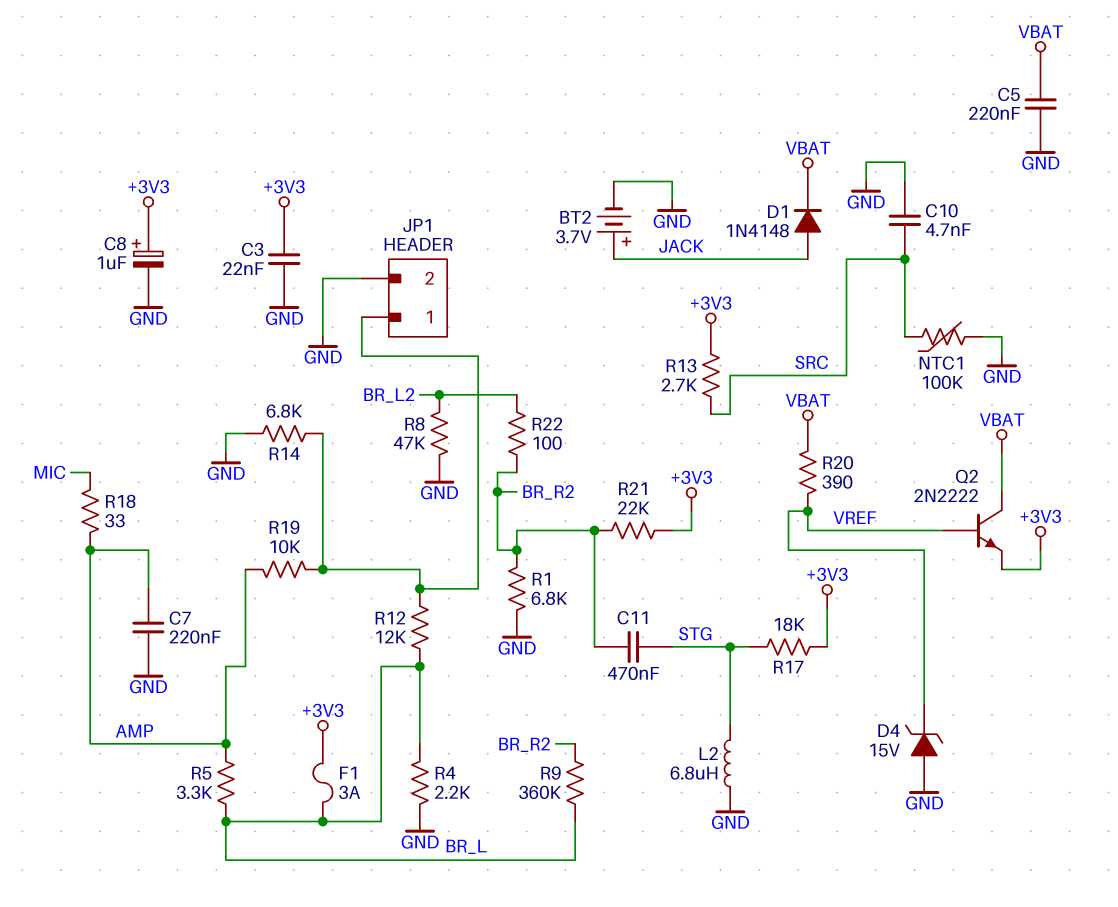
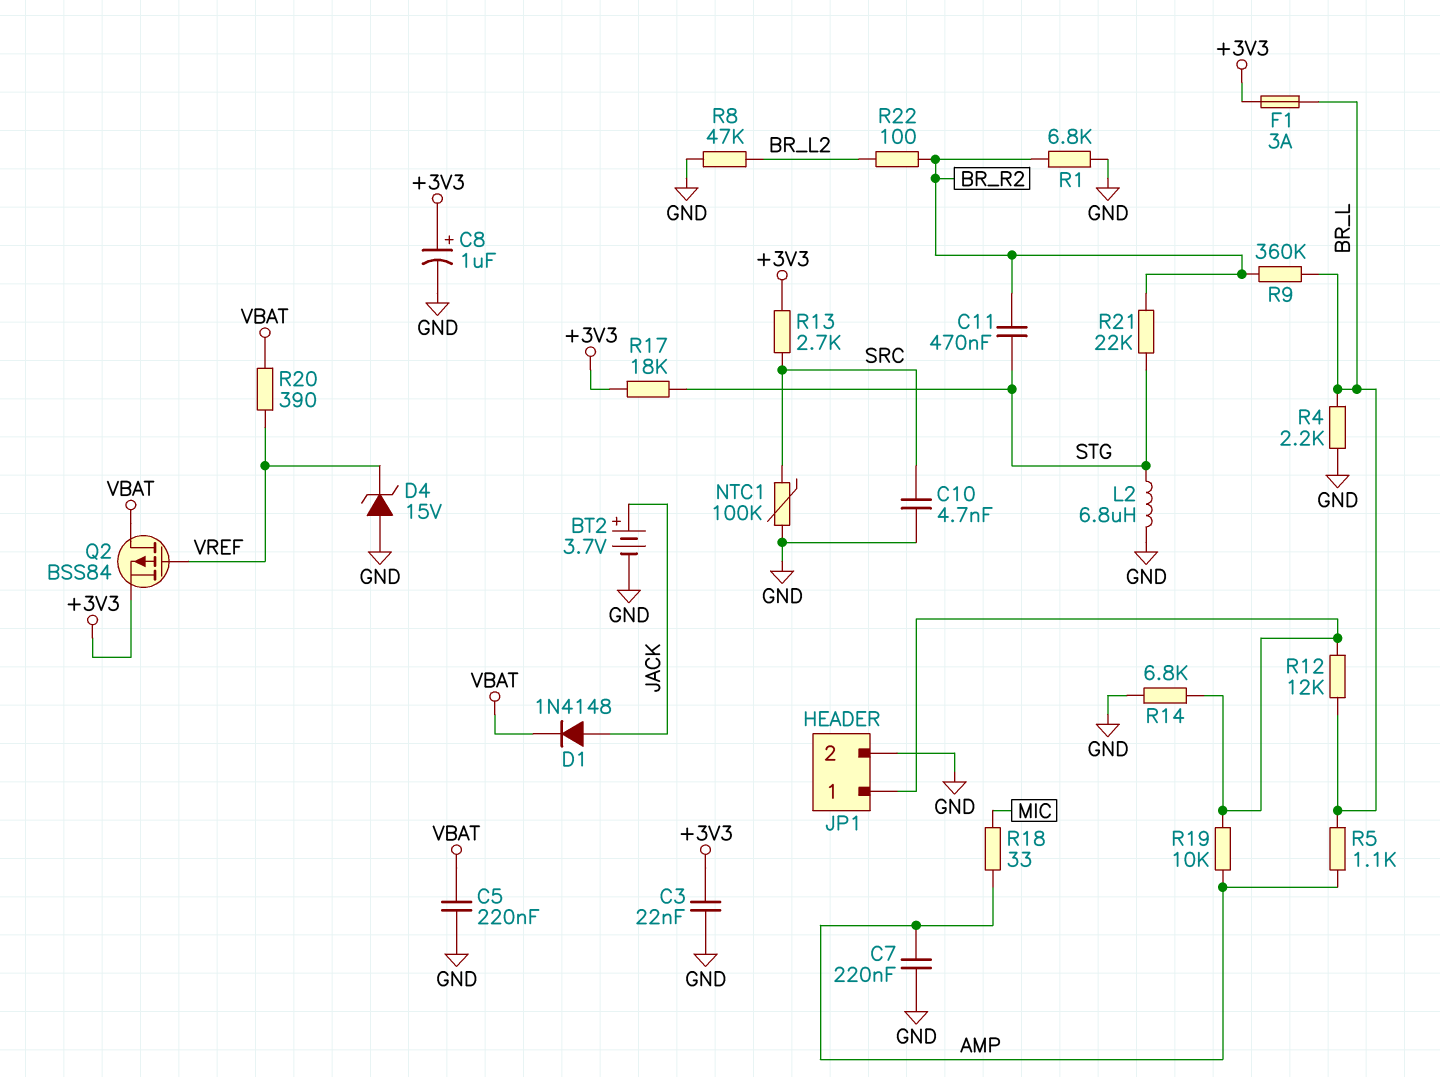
Q2: NPN 2N2222 (B VREF, C VBAT, E +3V3) -> PMOS BSS84 (G VREF, D VBAT, S +3V3)
R5: 3.3k (AMP, BR_L) -> 1.1k (AMP, BR_L)
R21: 22k (+3V3, BR_R2) -> 22k (BR_R2, STG)

